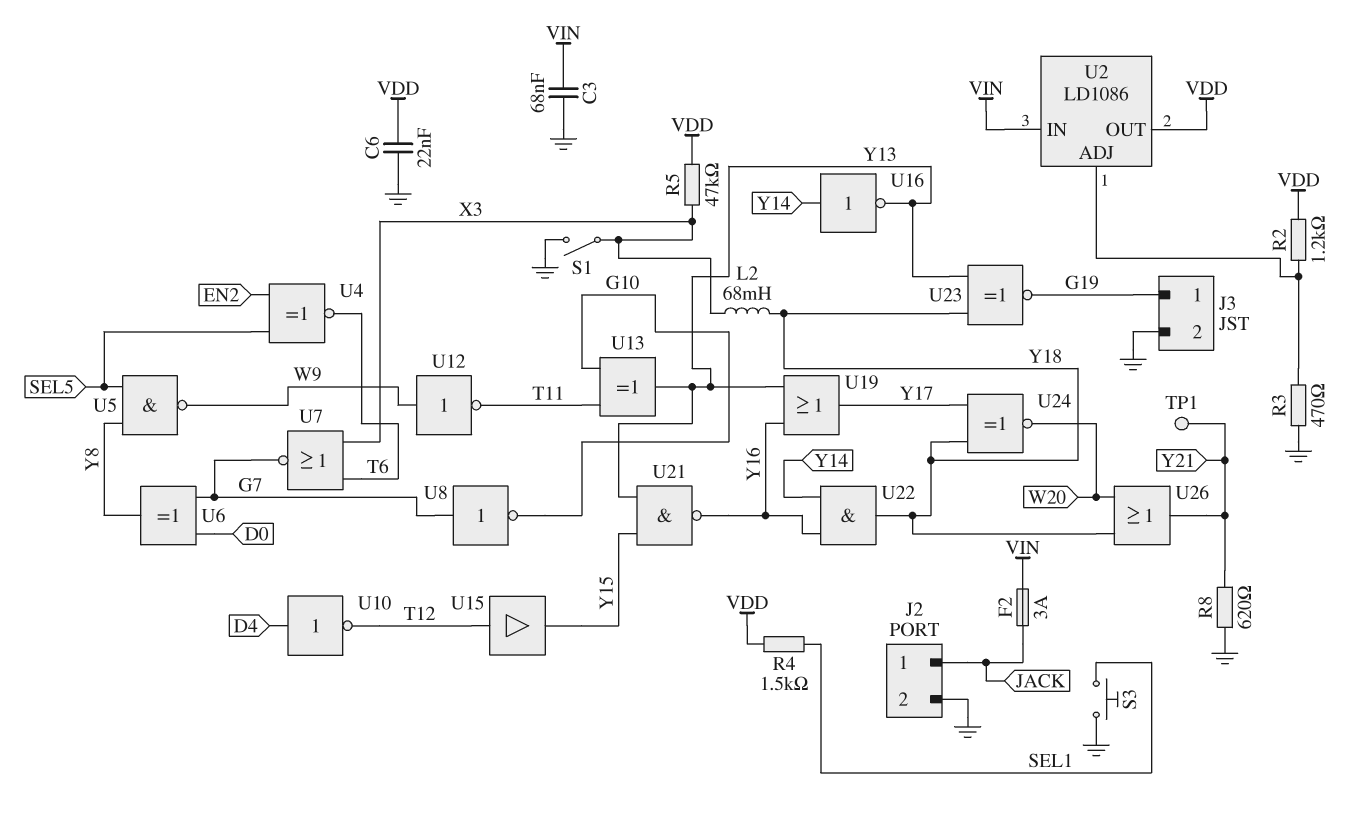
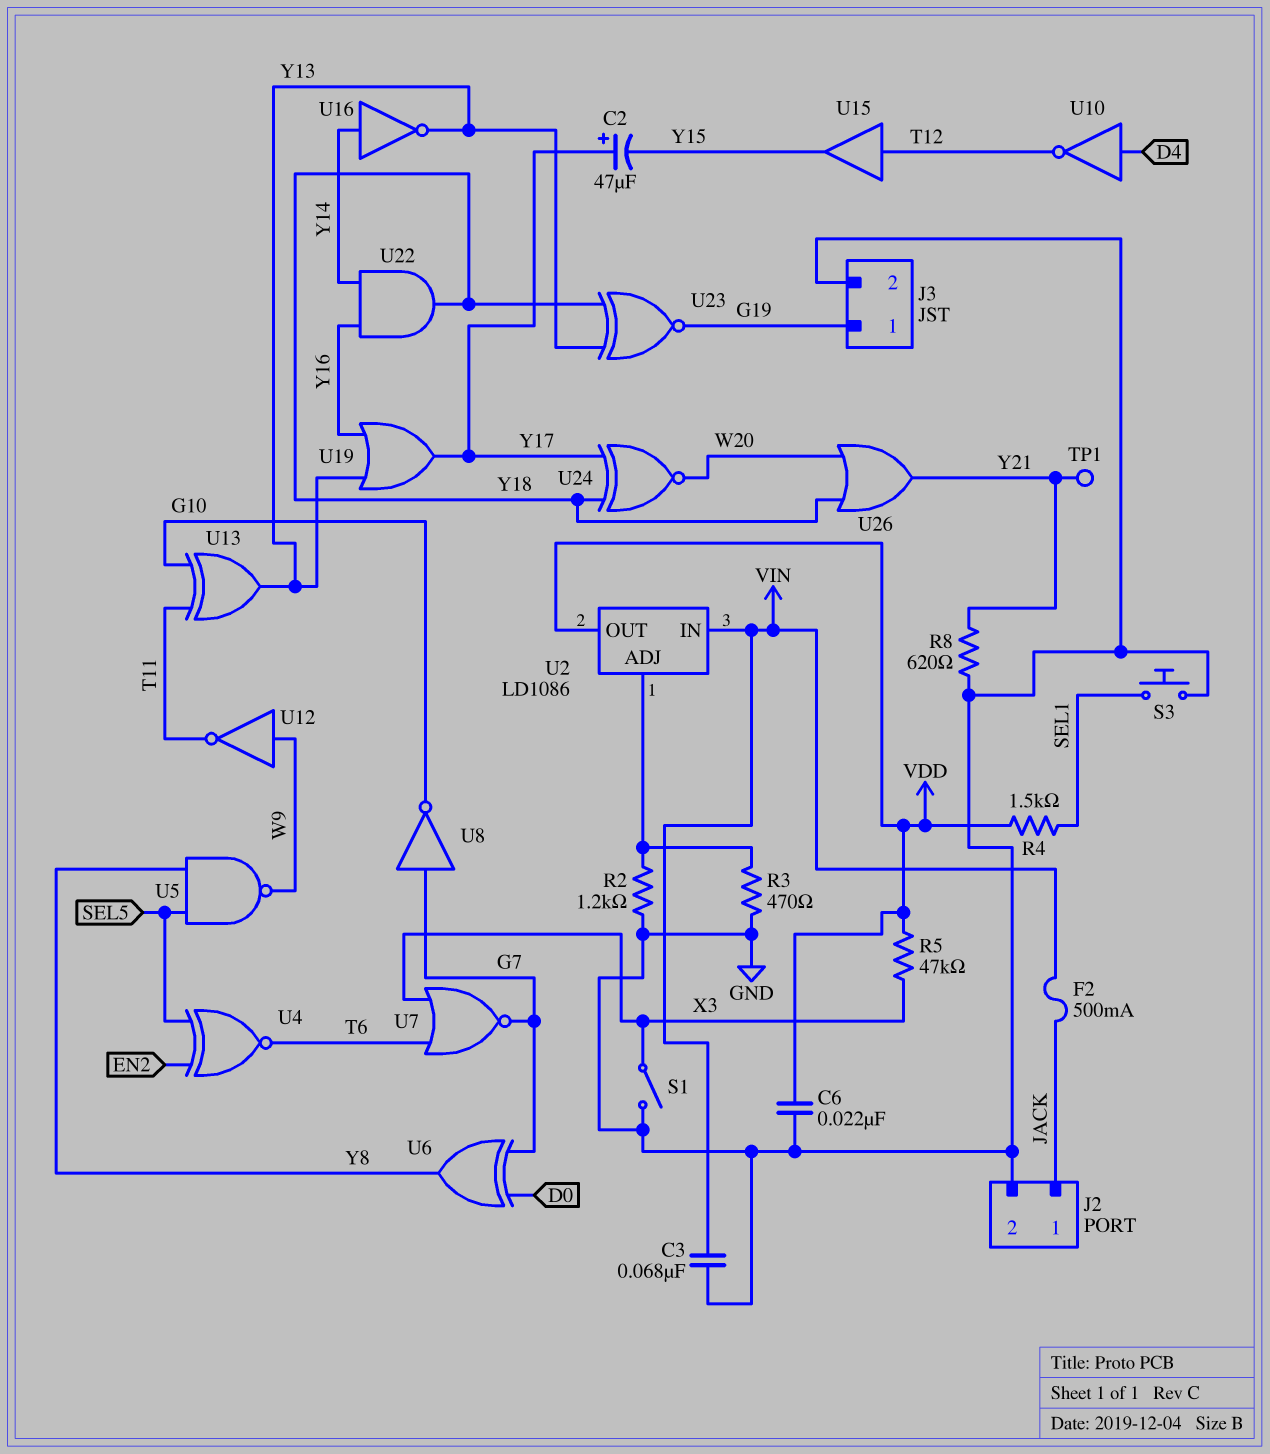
C2: none -> 47uF (plus Y17, minus Y15)
F2: 3A (JACK, VIN) -> 500mA (JACK, VIN)
L2: 68mH (X3, Y18) -> none
R2: 1.2k (U2/ADJ, VDD) -> 1.2k (GND, U2/ADJ)
U21: NAND (in Y13, in Y15, out Y16) -> none

